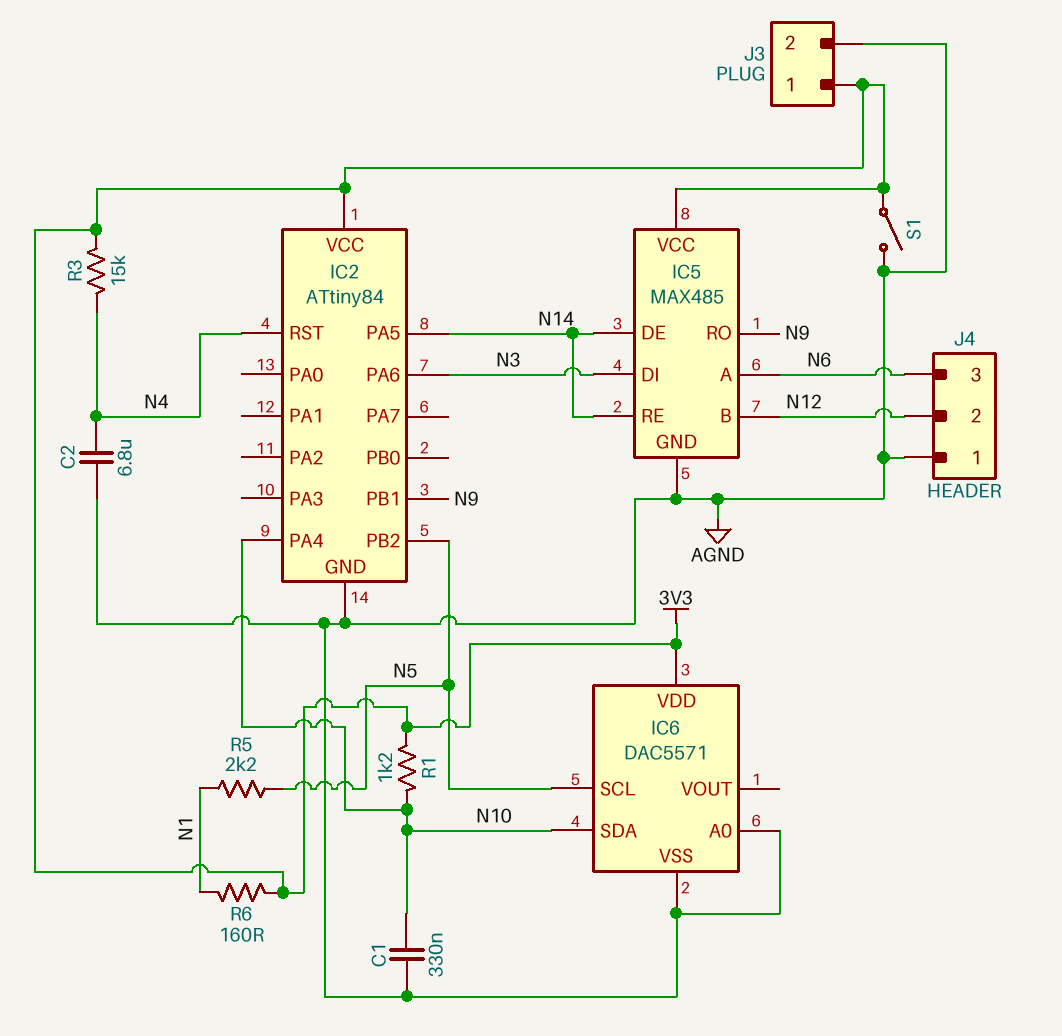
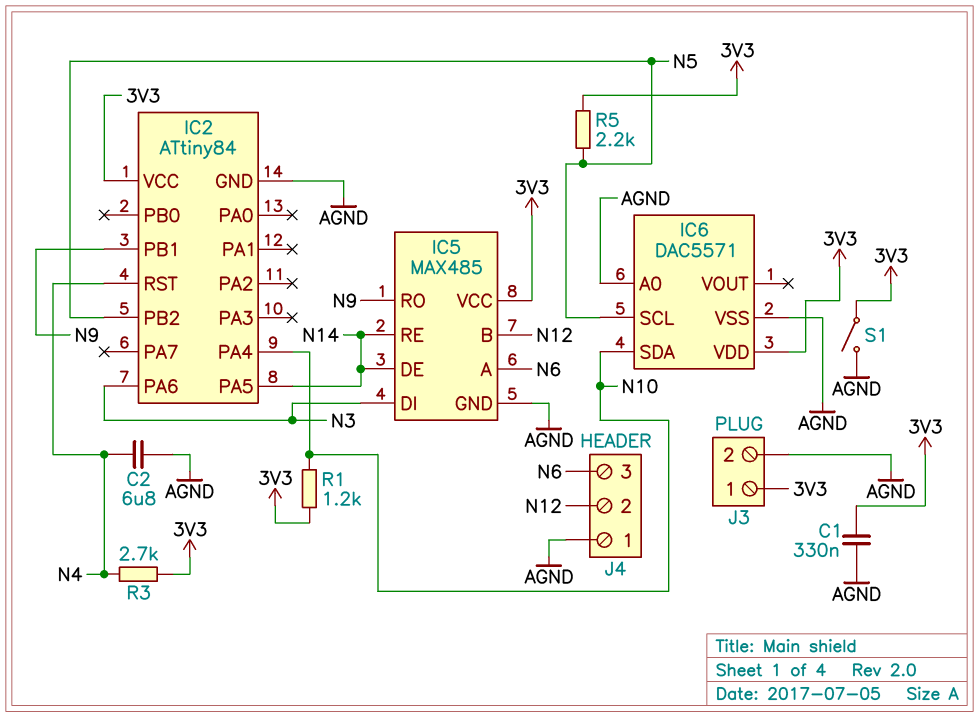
C1: 330nF (AGND, N10) -> 330nF (3V3, AGND)
R3: 15k (3V3, N4) -> 2.7k (3V3, N4)
R5: 2.2k (N1, N5) -> 2.2k (3V3, N5)
R6: 160 (3V3, N1) -> none

